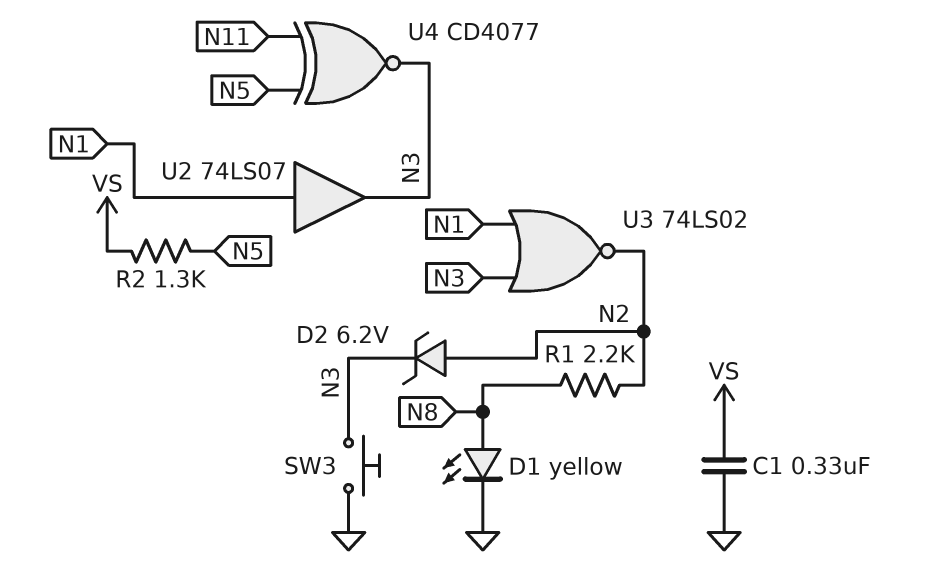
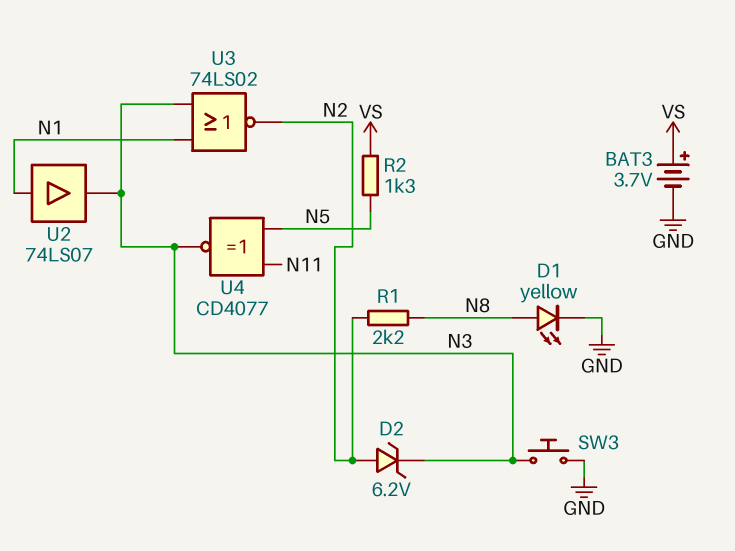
BAT3: none -> 3.7V (plus VS, minus GND)
C1: 330nF (GND, VS) -> none

